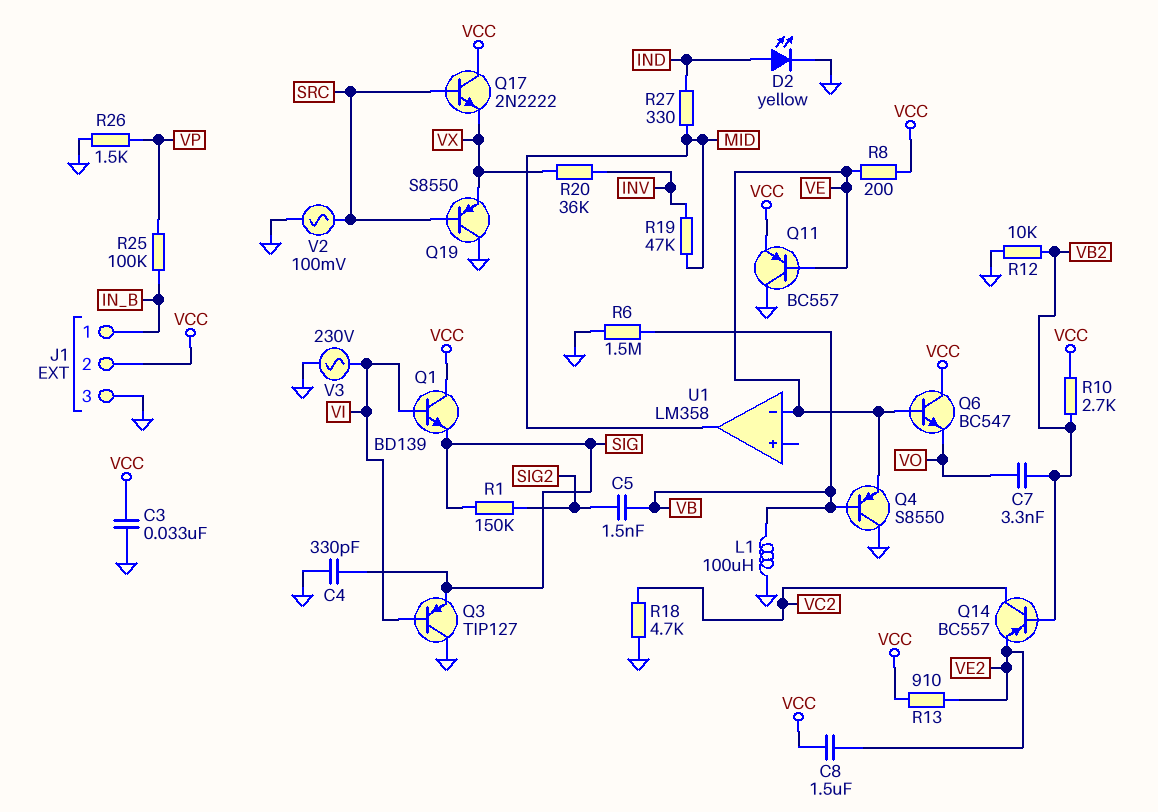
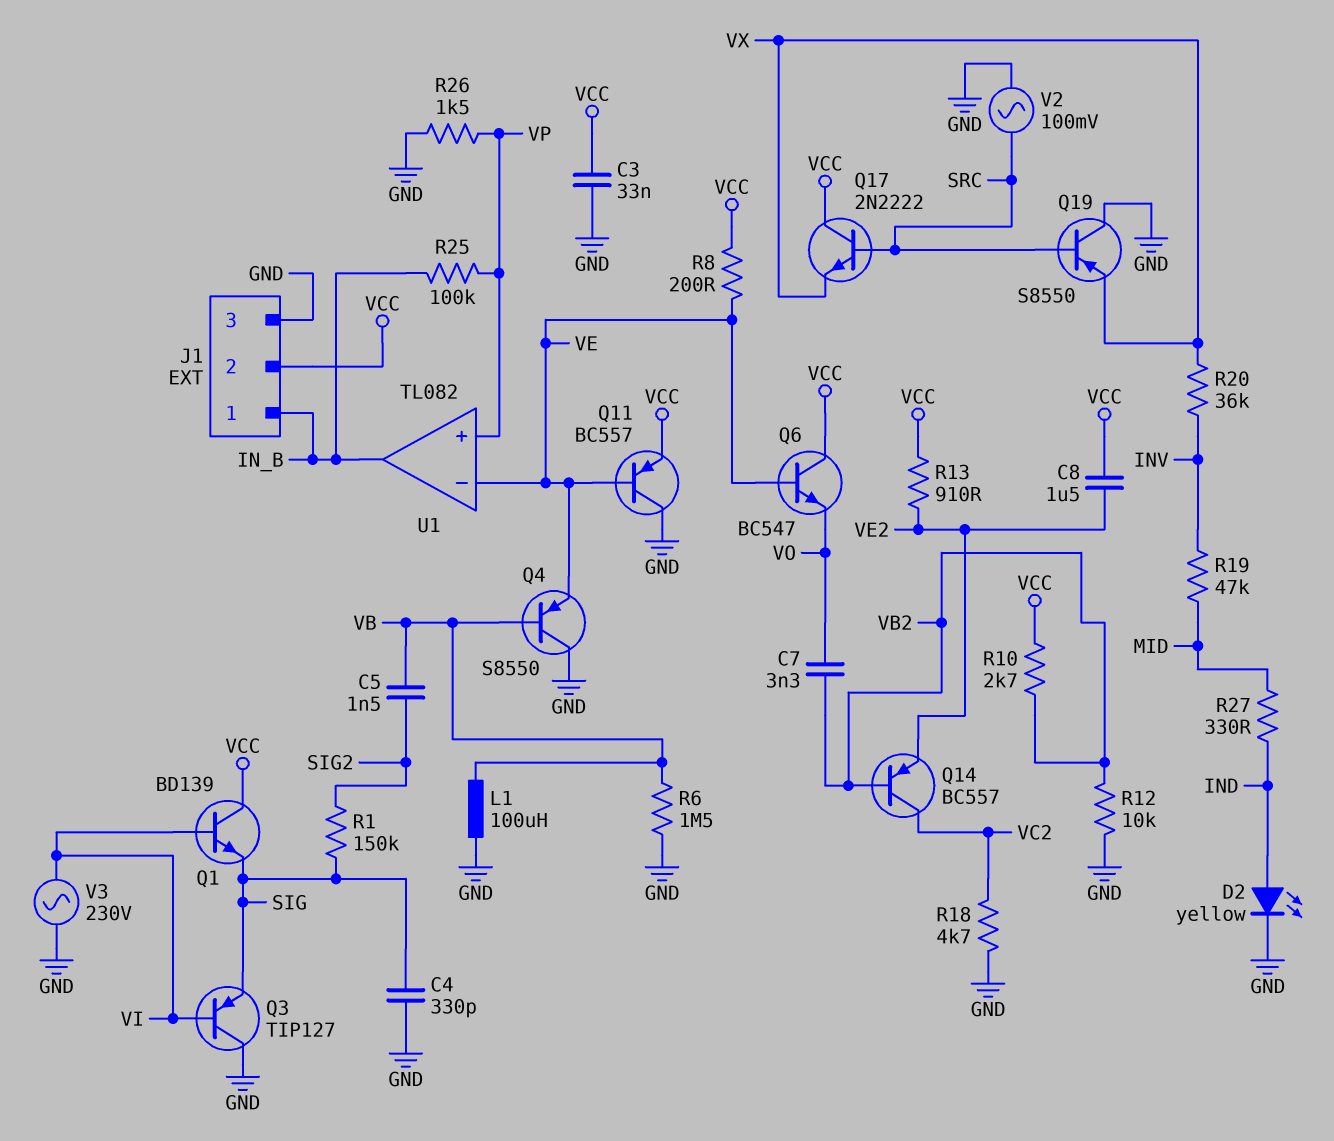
U1: LM358 -> TL082
U1 pin in+: none -> VP
U1 pin out: MID -> IN_B

